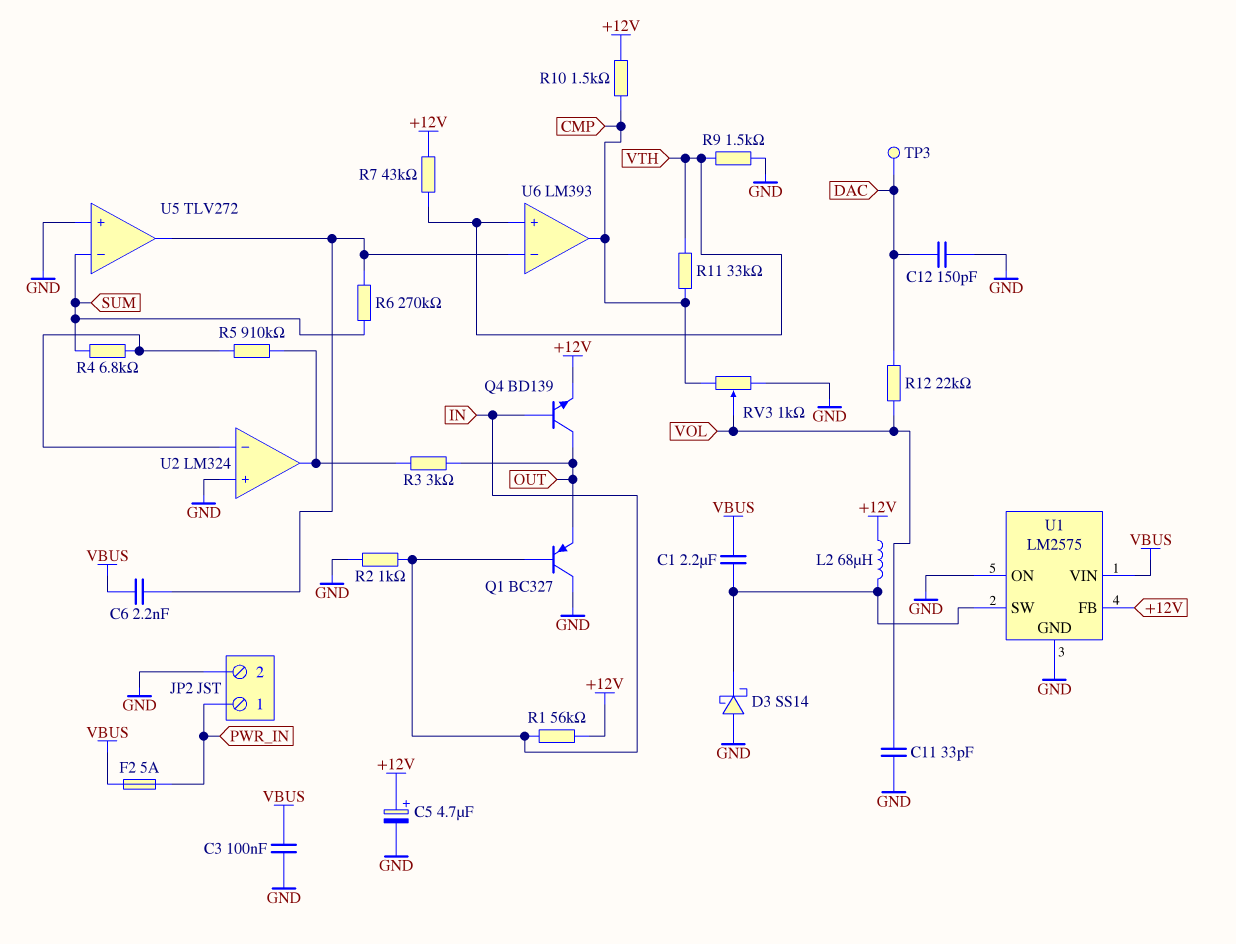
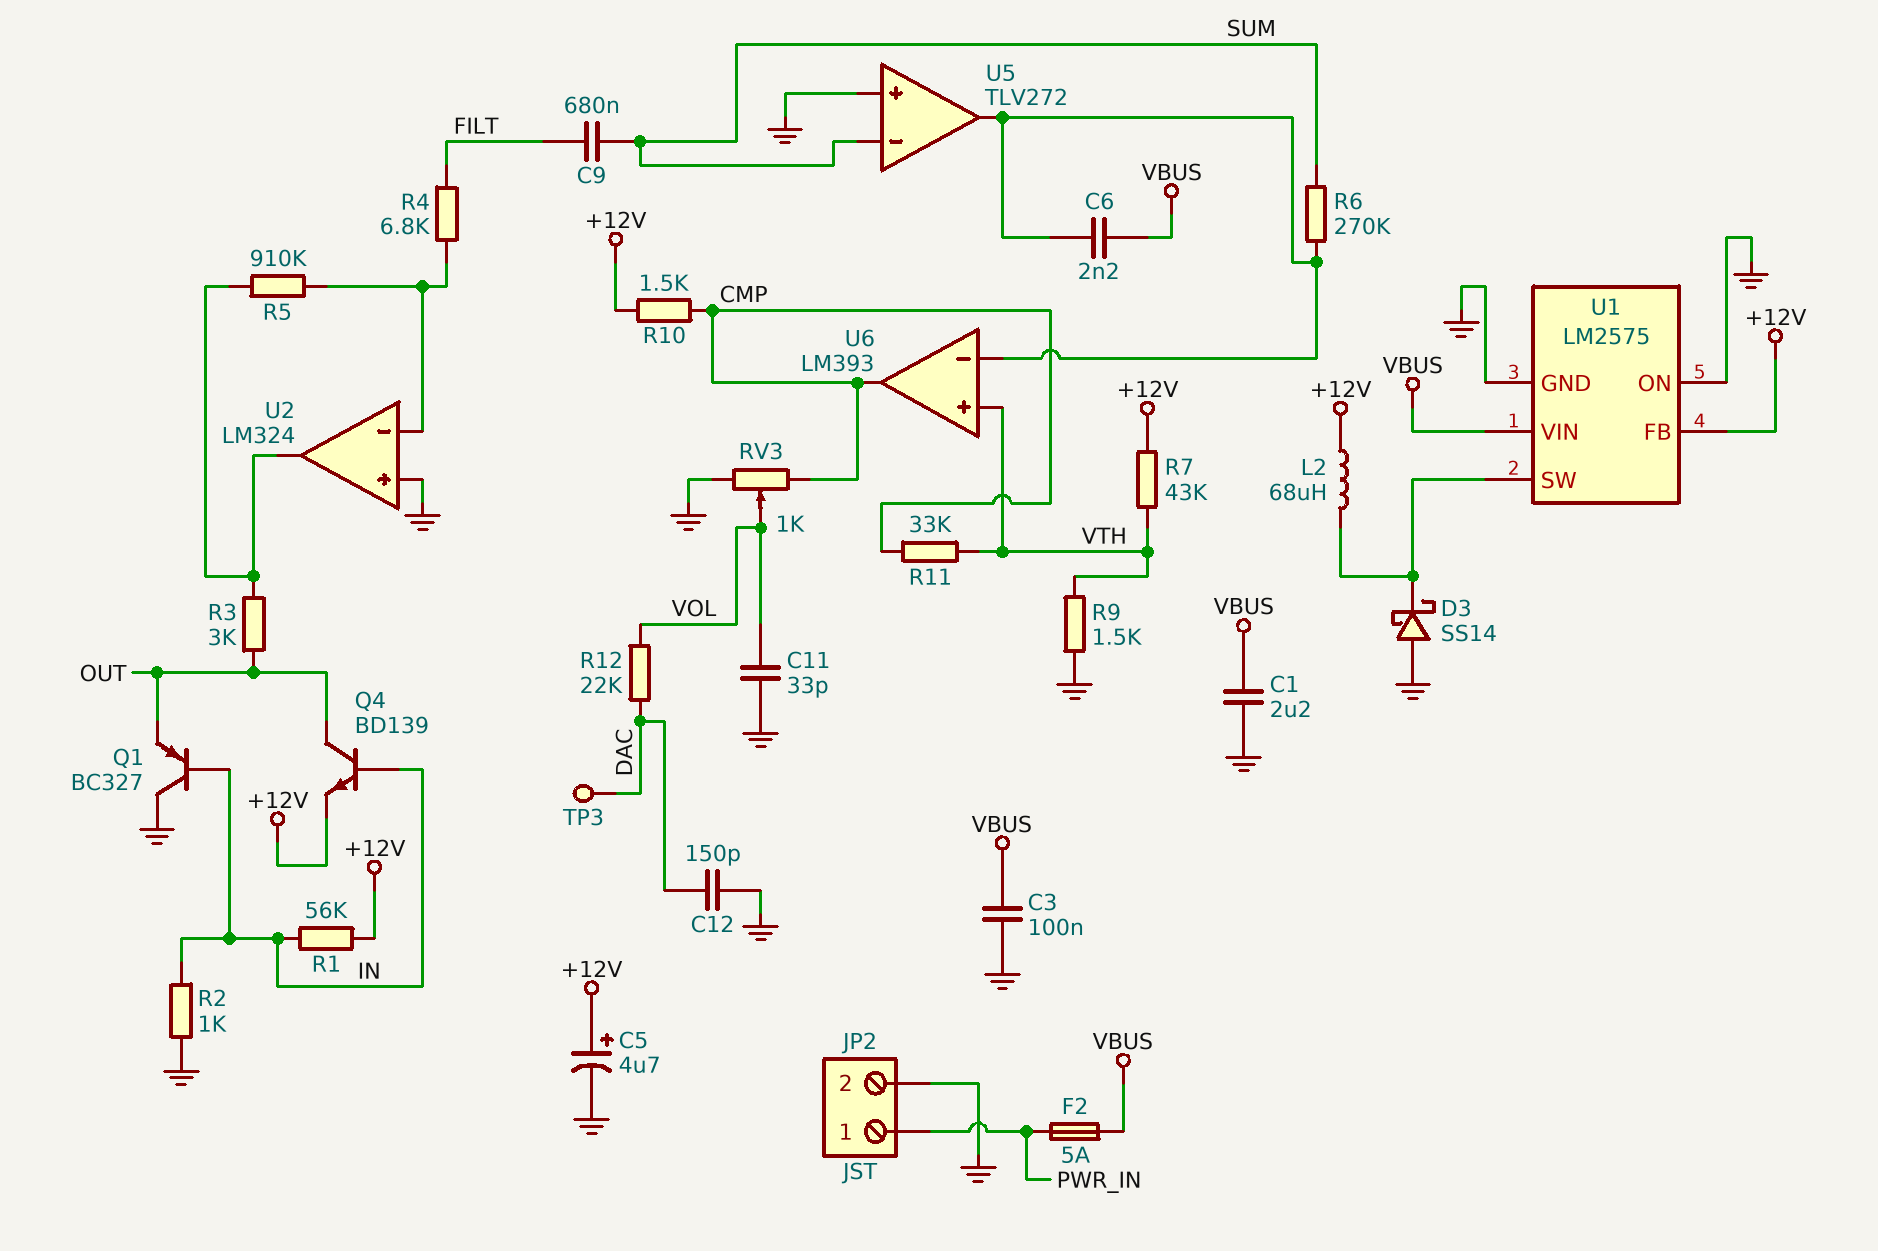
C1: 2.2uF (U1/SW, VBUS) -> 2.2uF (GND, VBUS)
C9: none -> 680nF (FILT, SUM)
R4: 6.8k (SUM, U2/in-) -> 6.8k (FILT, U2/in-)

